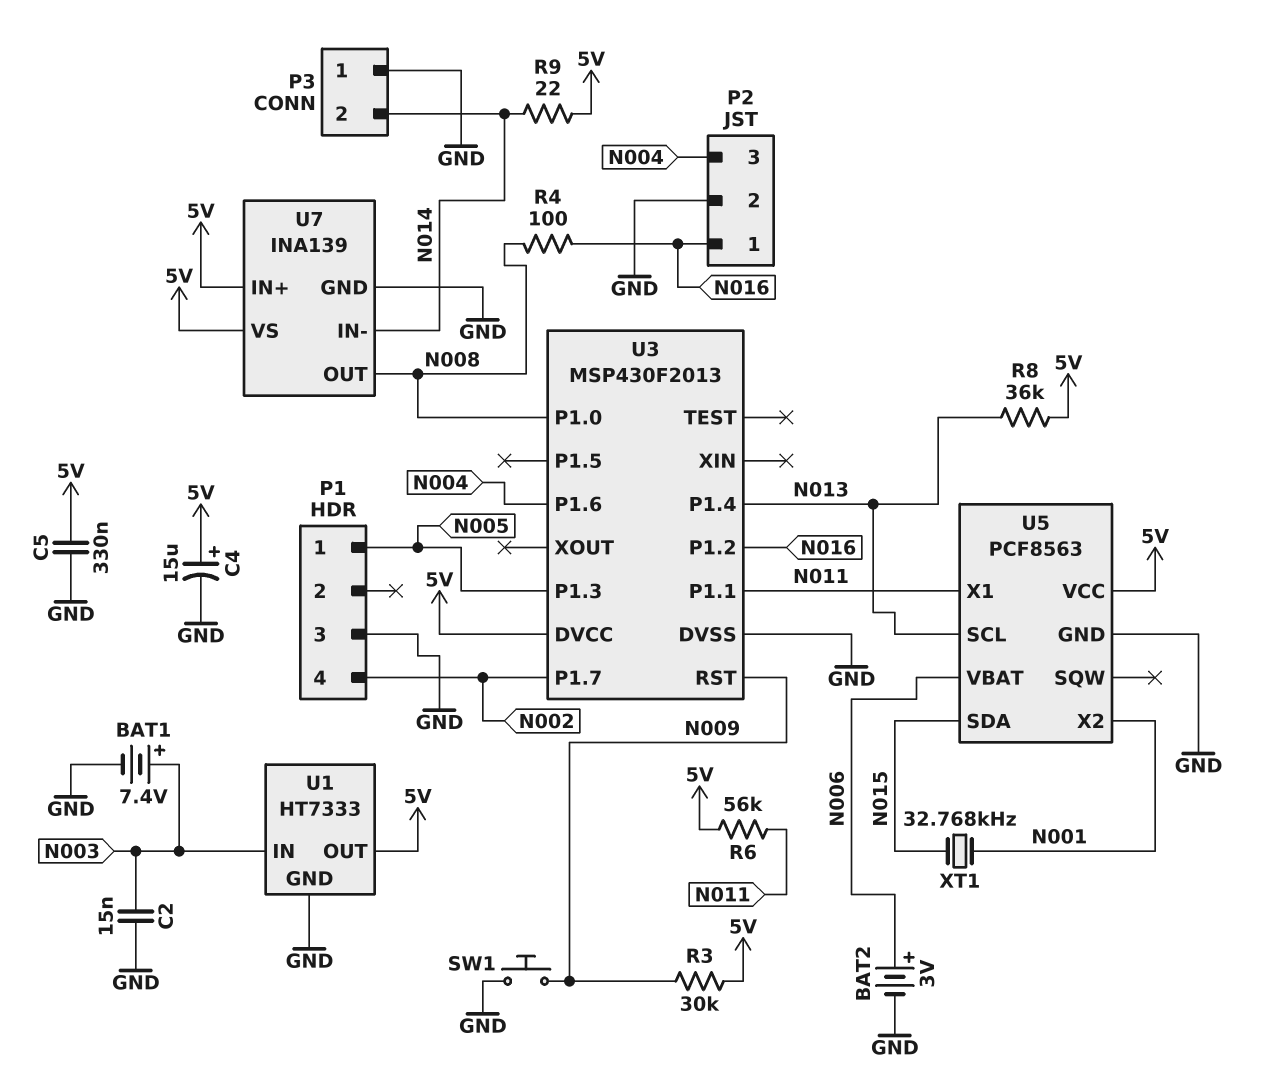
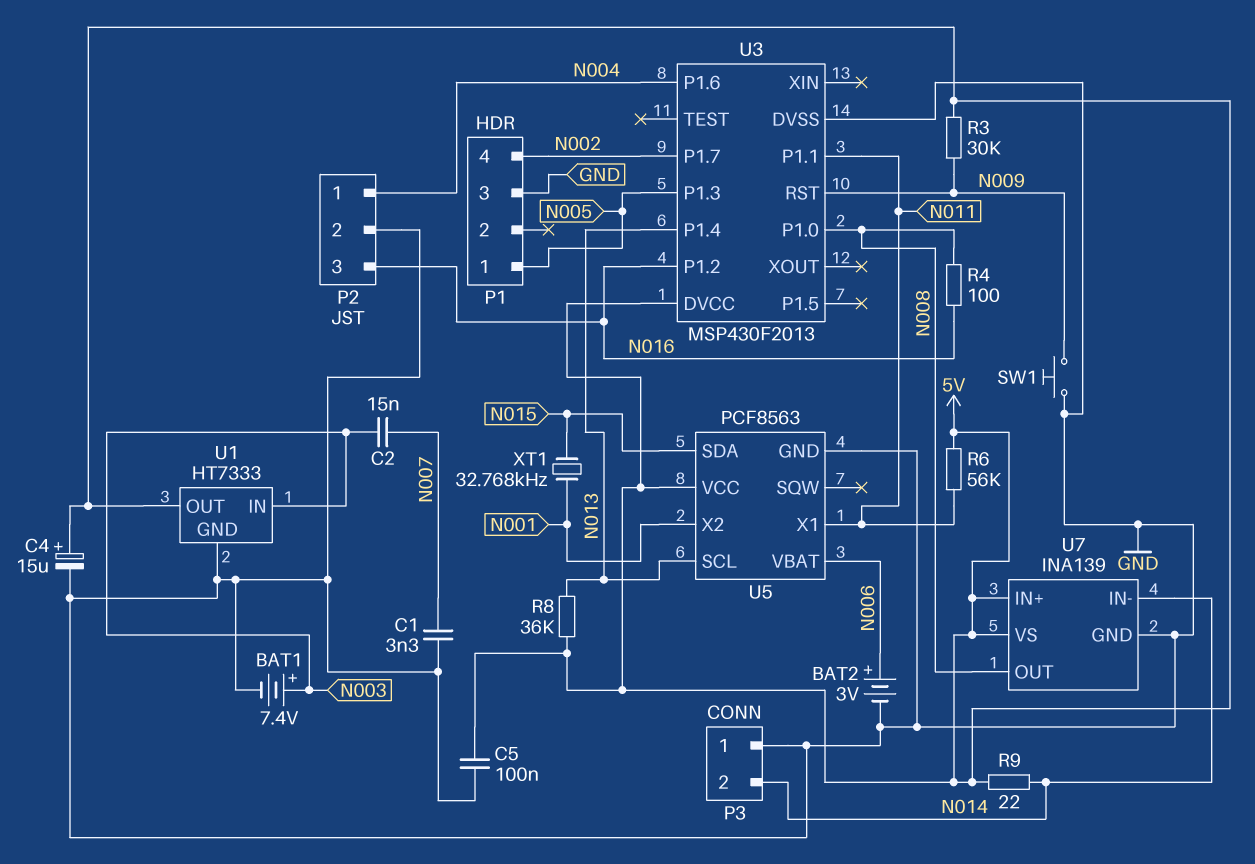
C1: none -> 3.3nF (GND, N007)
C2: 15nF (GND, N003) -> 15nF (N003, N007)
C5: 330nF (5V, GND) -> 100nF (5V, GND)
P2 pin 1: N016 -> N004
P2 pin 3: N004 -> N016

